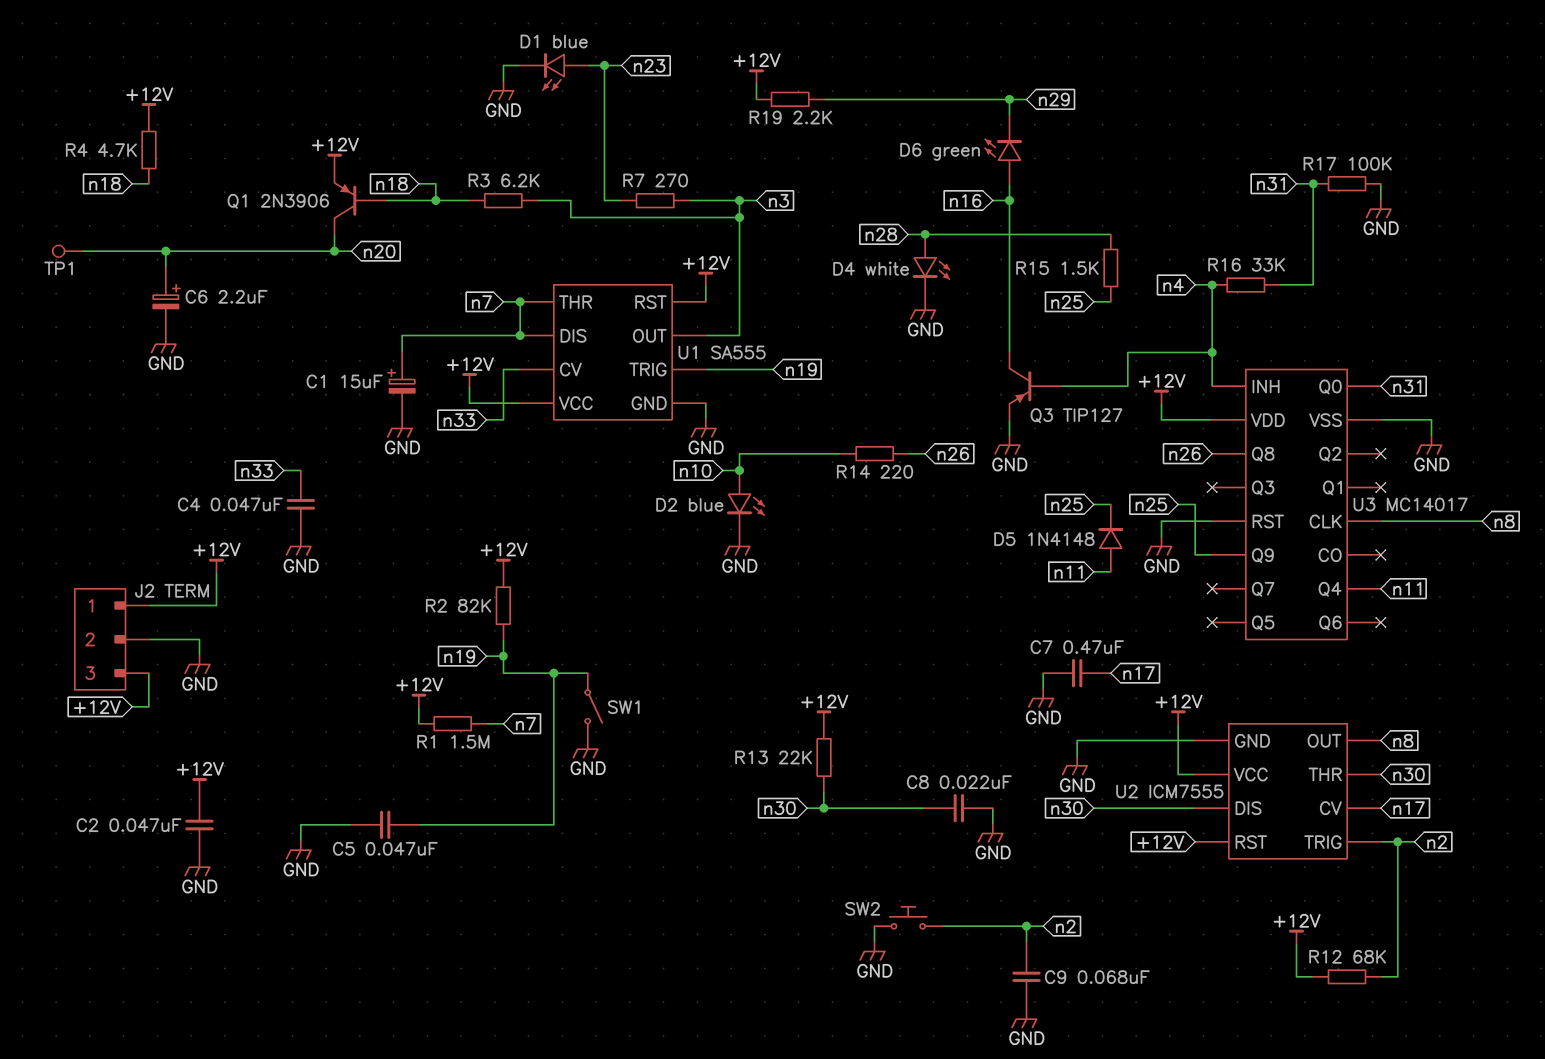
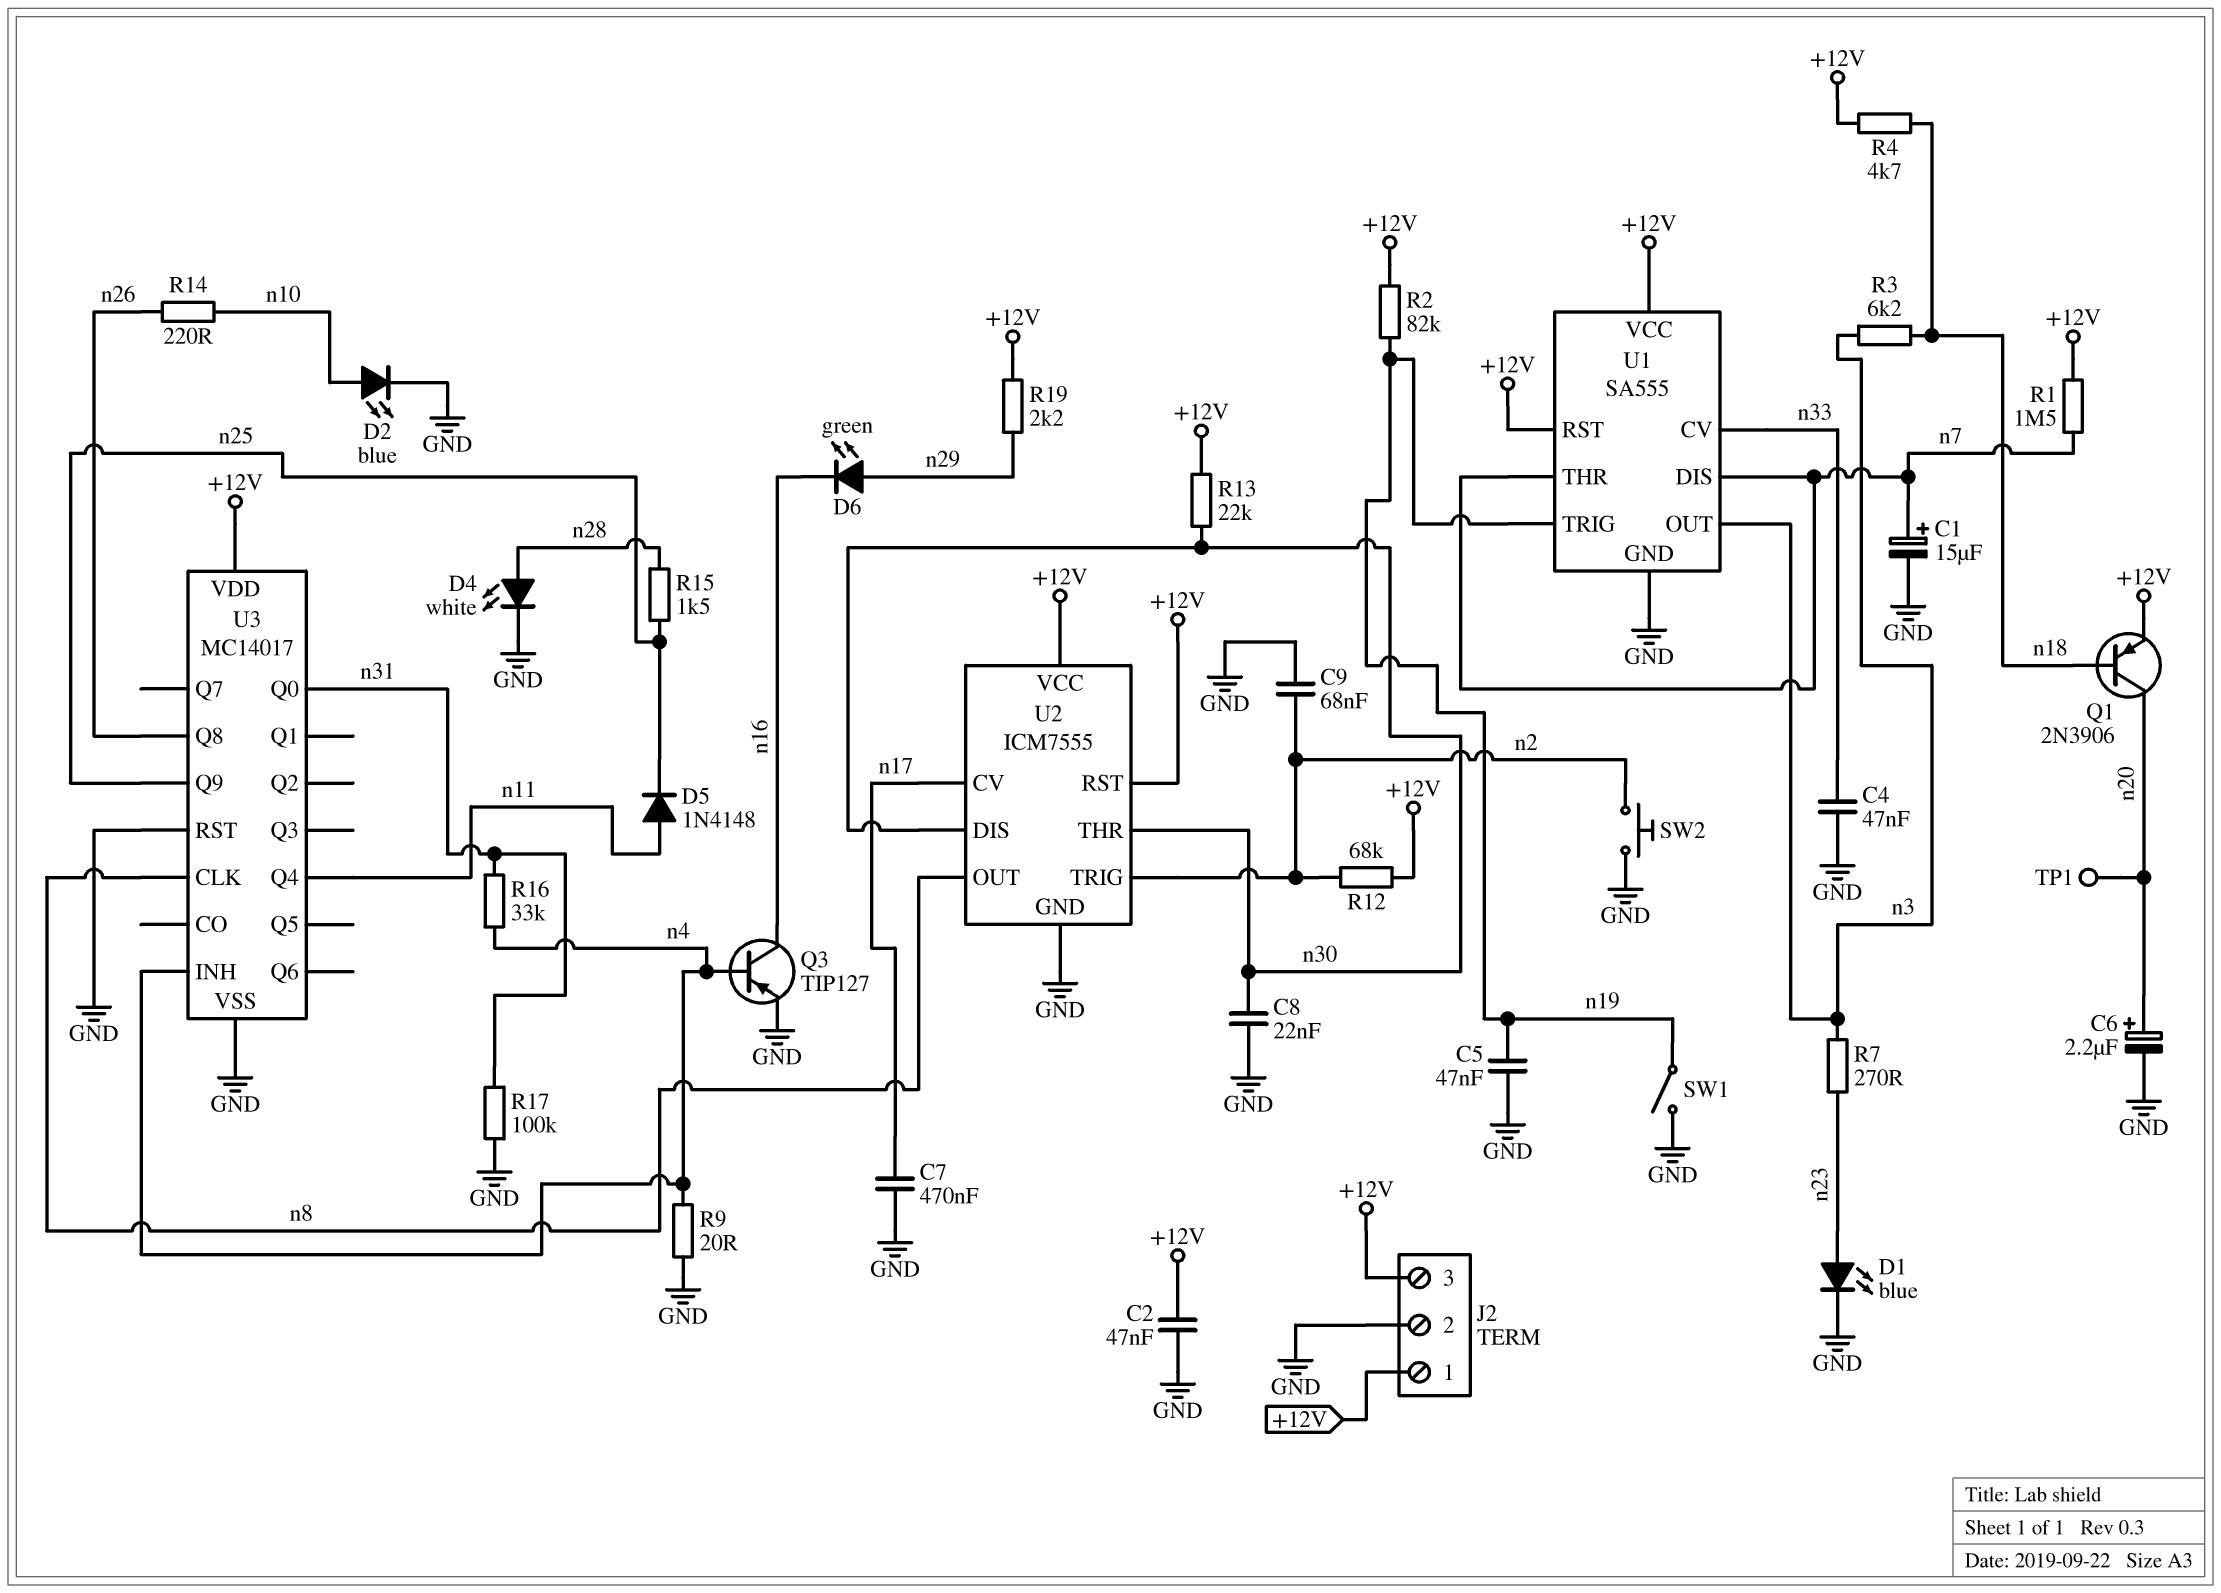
D6: LED green (A n16, K n29) -> LED green (A n29, K n16)
R9: none -> 20 (GND, n4)

